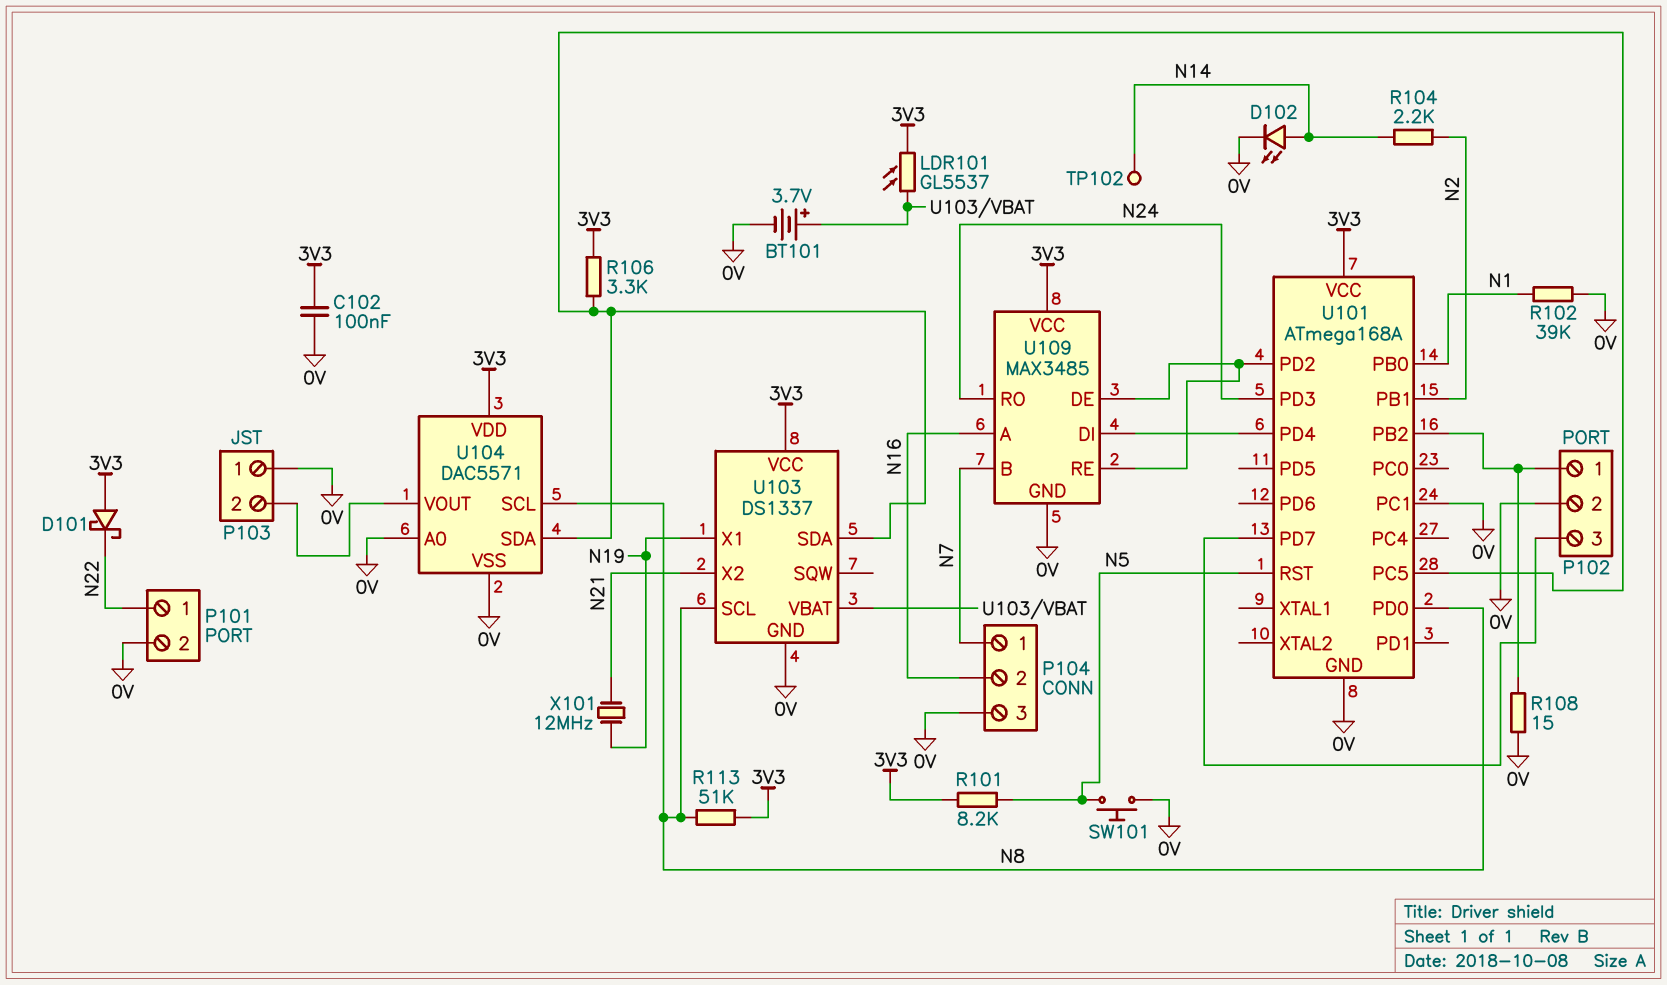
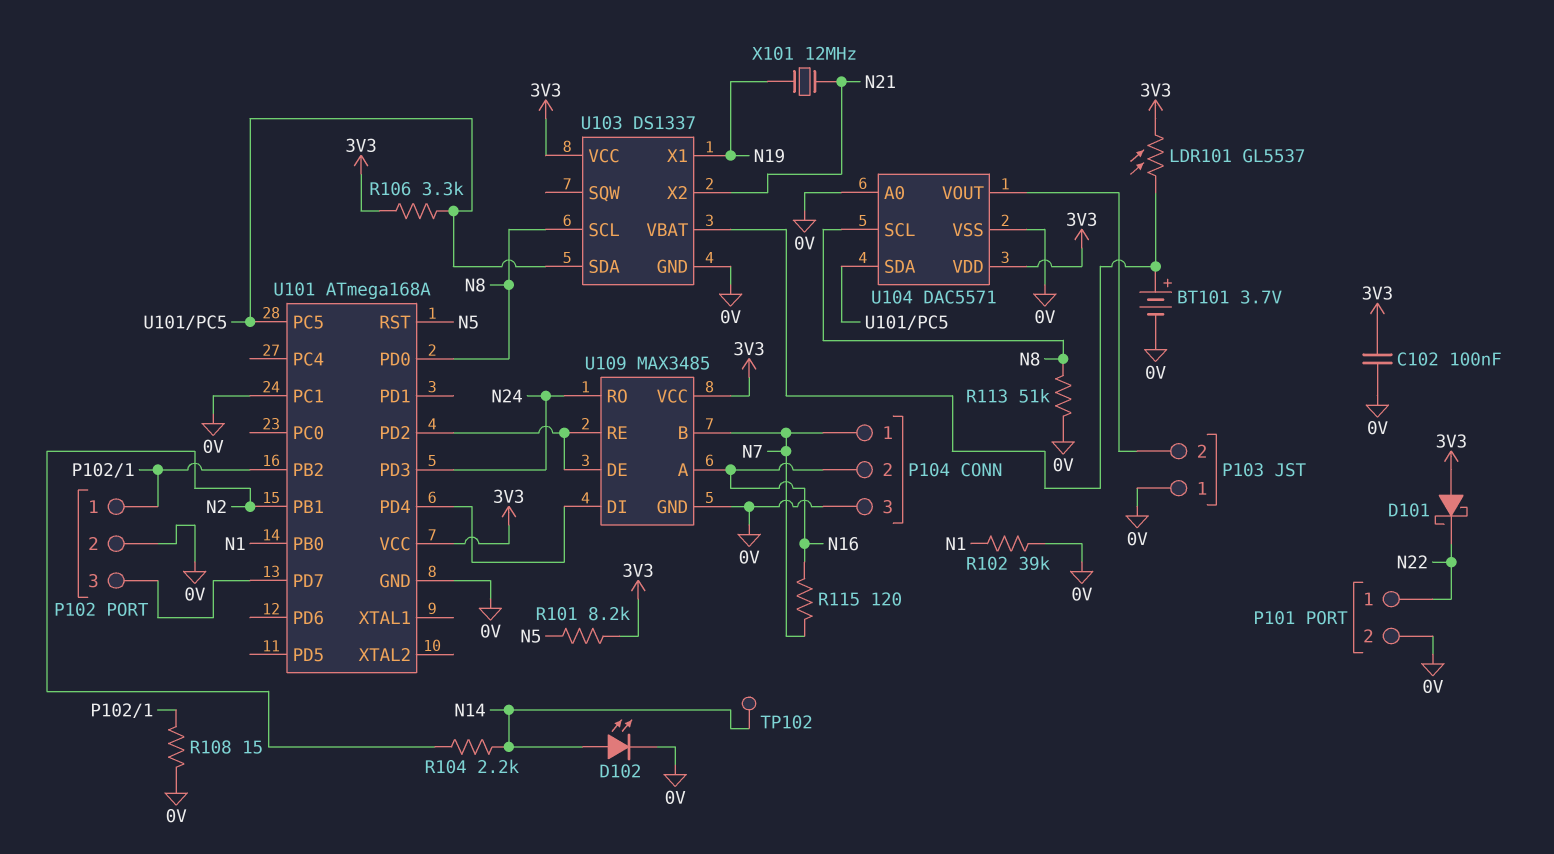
R113: 51k (3V3, N8) -> 51k (0V, N8)
R115: none -> 120 (N7, N16)
SW101: button (0V, N5) -> none

